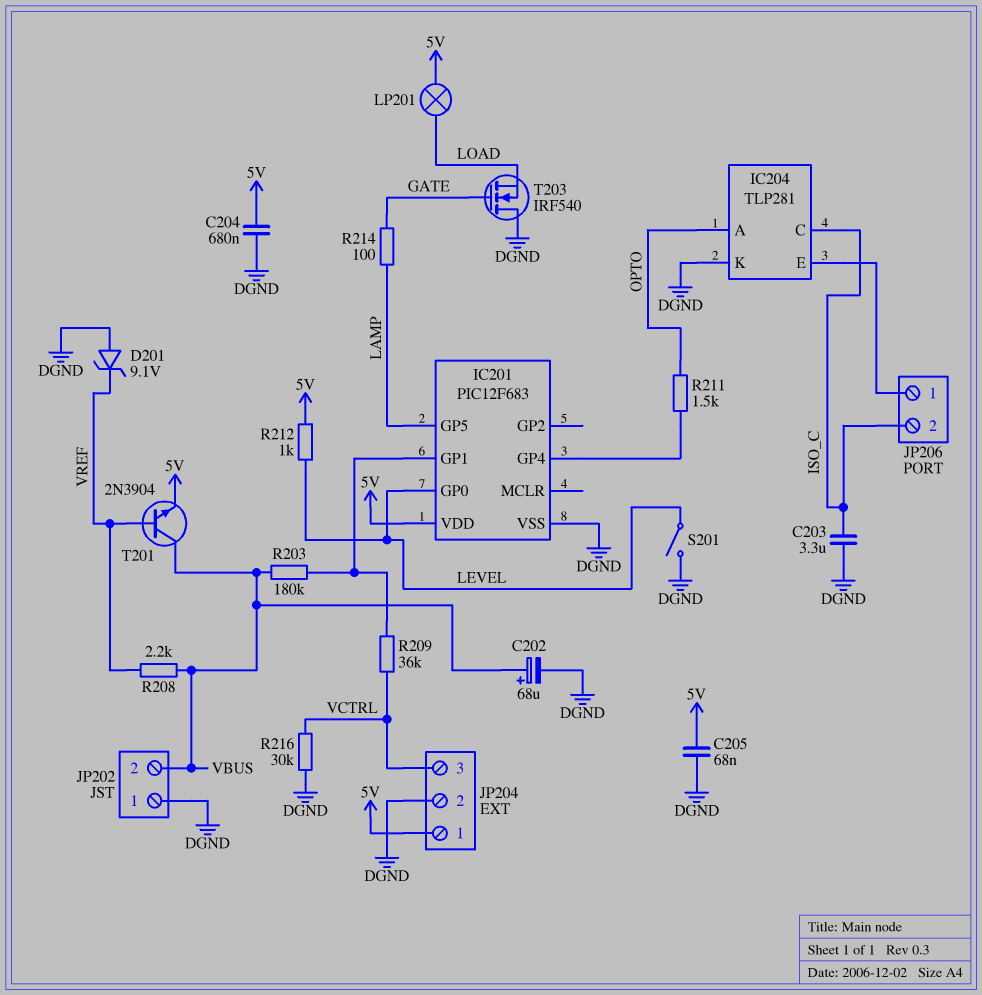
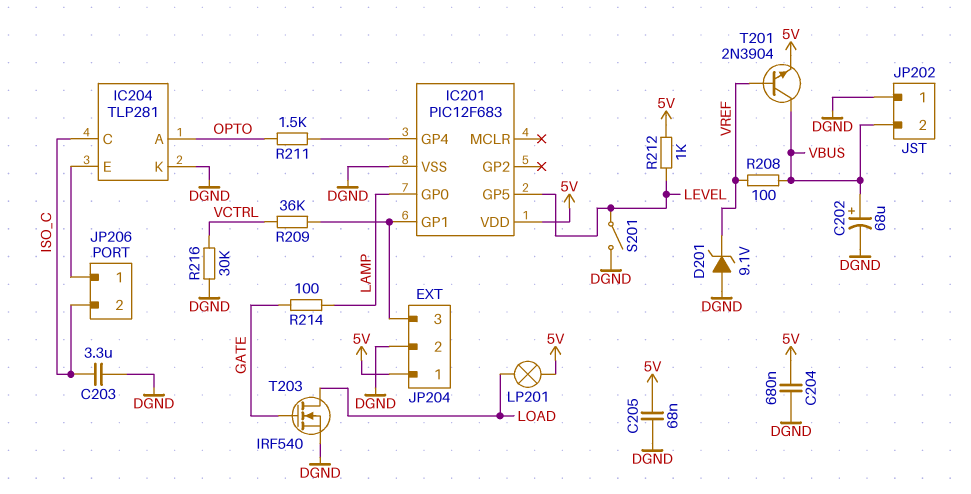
IC201 pin GP0: LEVEL -> LAMP
IC201 pin GP5: LAMP -> LEVEL
JP204 pin 3: VCTRL -> IC201/GP1
R203: 180k (IC201/GP1, VBUS) -> none
R208: 2.2k (VBUS, VREF) -> 100 (VBUS, VREF)
T203: NMOS IRF540 (G GATE, D DGND, S LOAD) -> NMOS IRF540 (G GATE, D LOAD, S DGND)

